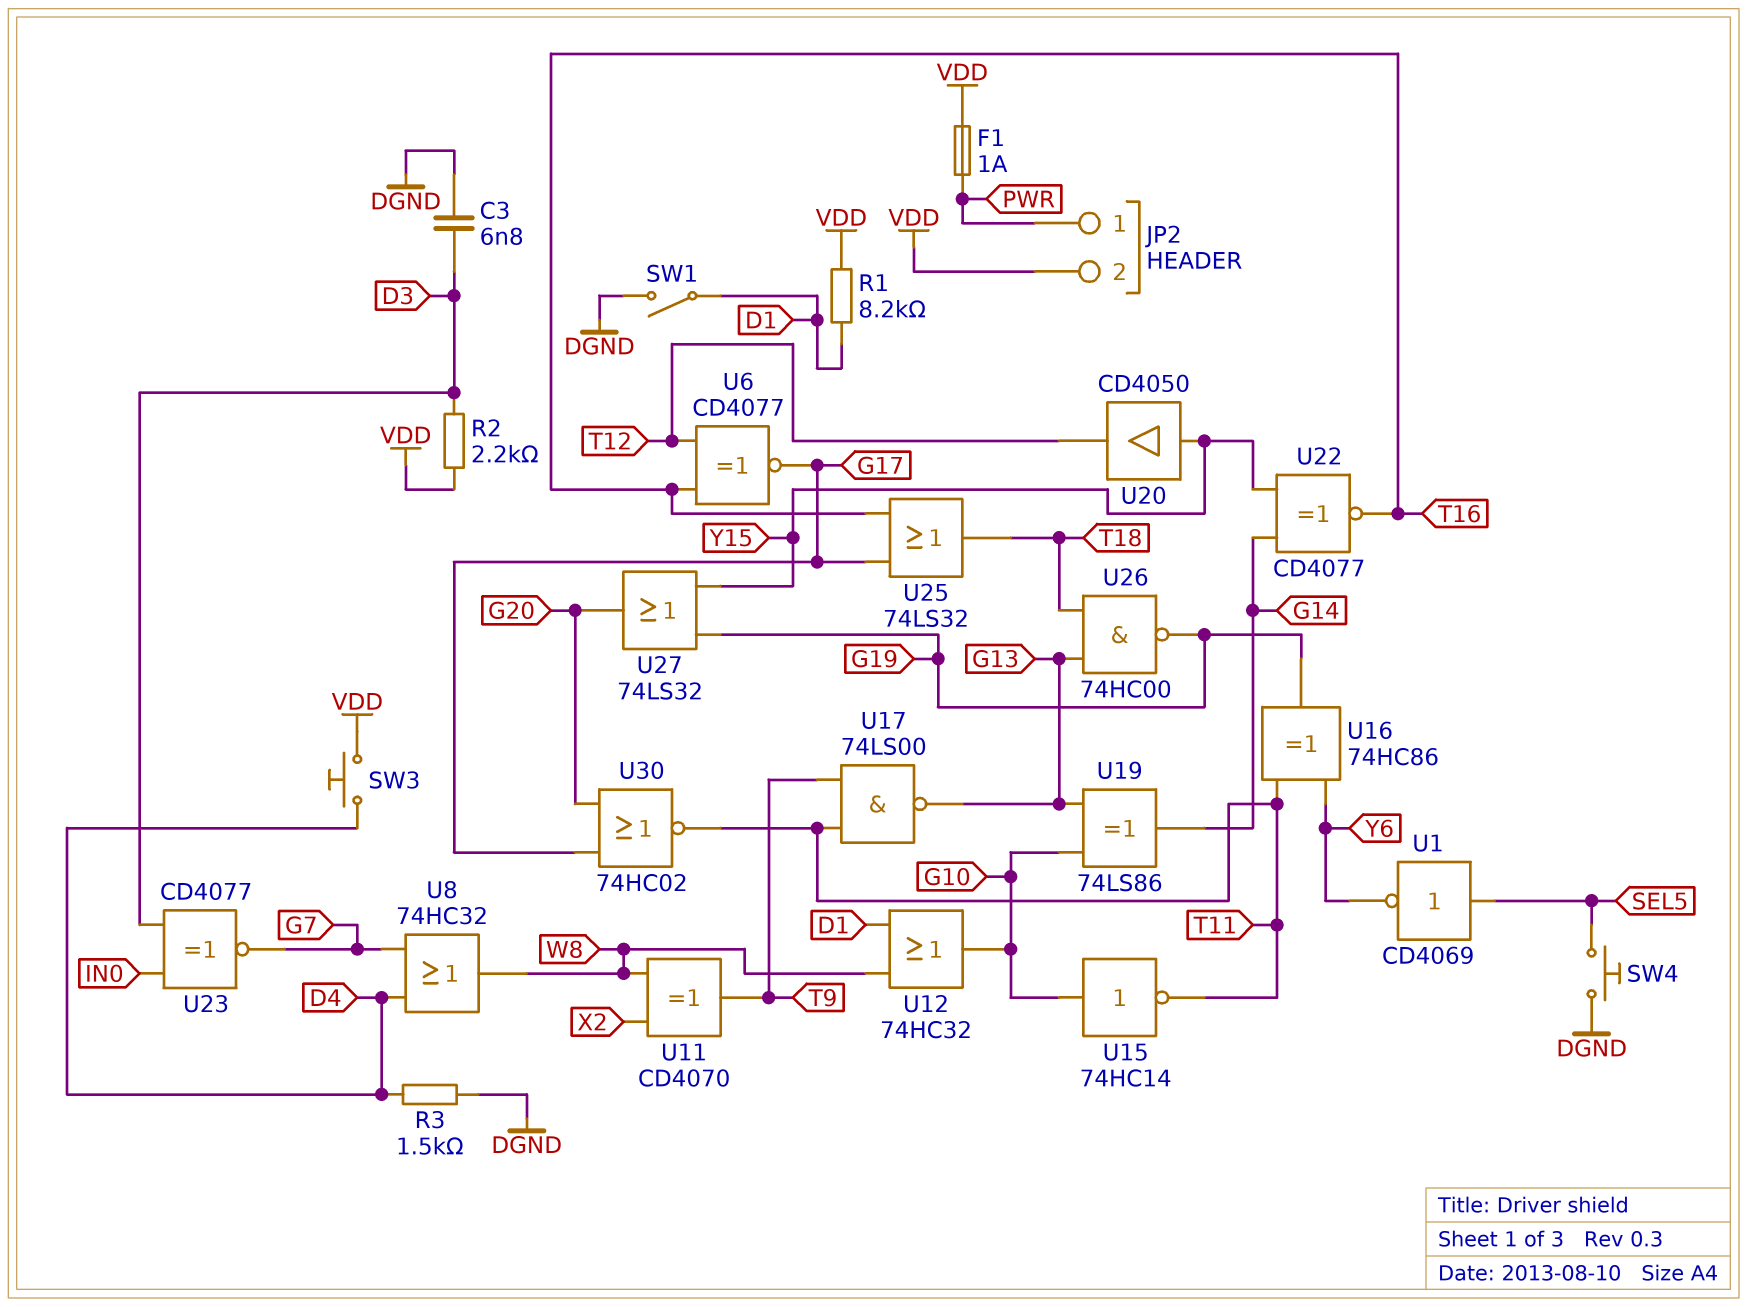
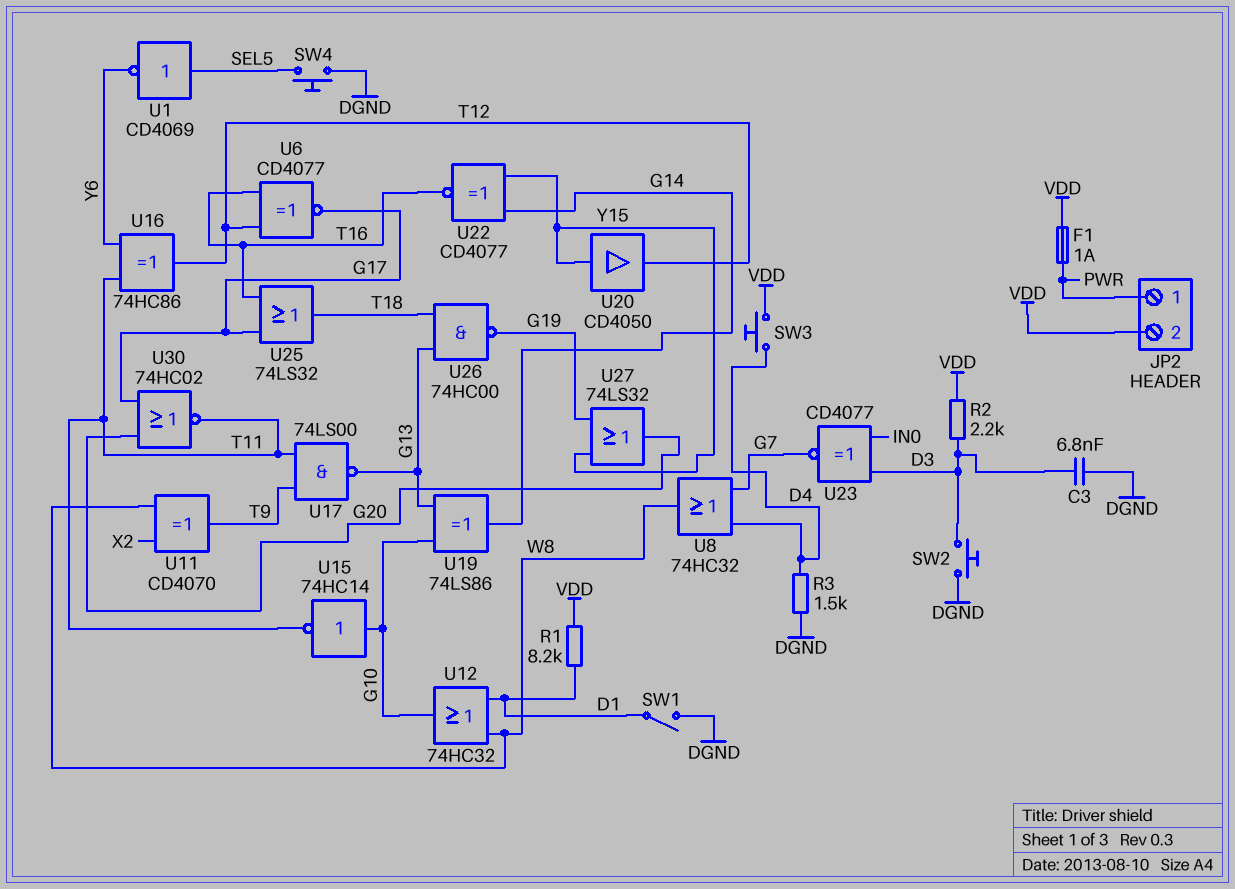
SW2: none -> button (D3, DGND)
U16: XOR 74HC86 (in T11, in Y6, out G19) -> XOR 74HC86 (in T11, in Y6, out T12)

